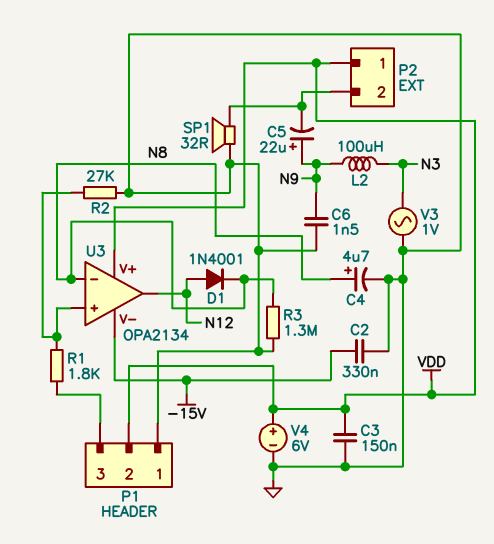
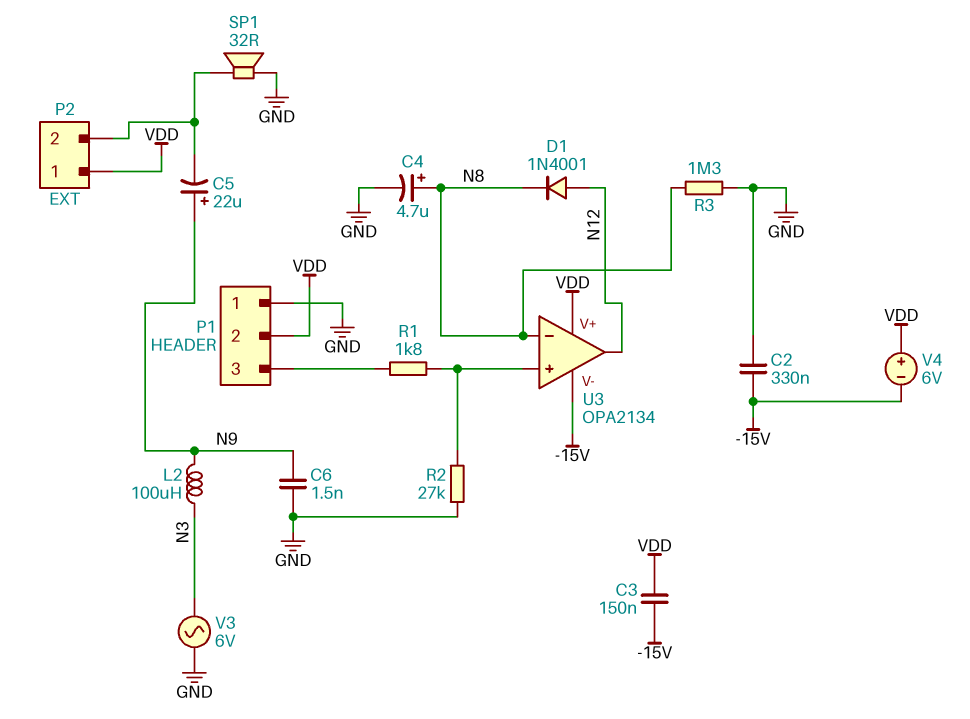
C3: 150nF (GND, VDD) -> 150nF (-15V, VDD)
V3: AC 1V (GND, N3) -> AC 6V (GND, N3)
V4: 6V (plus VDD, minus GND) -> 6V (plus VDD, minus -15V)

